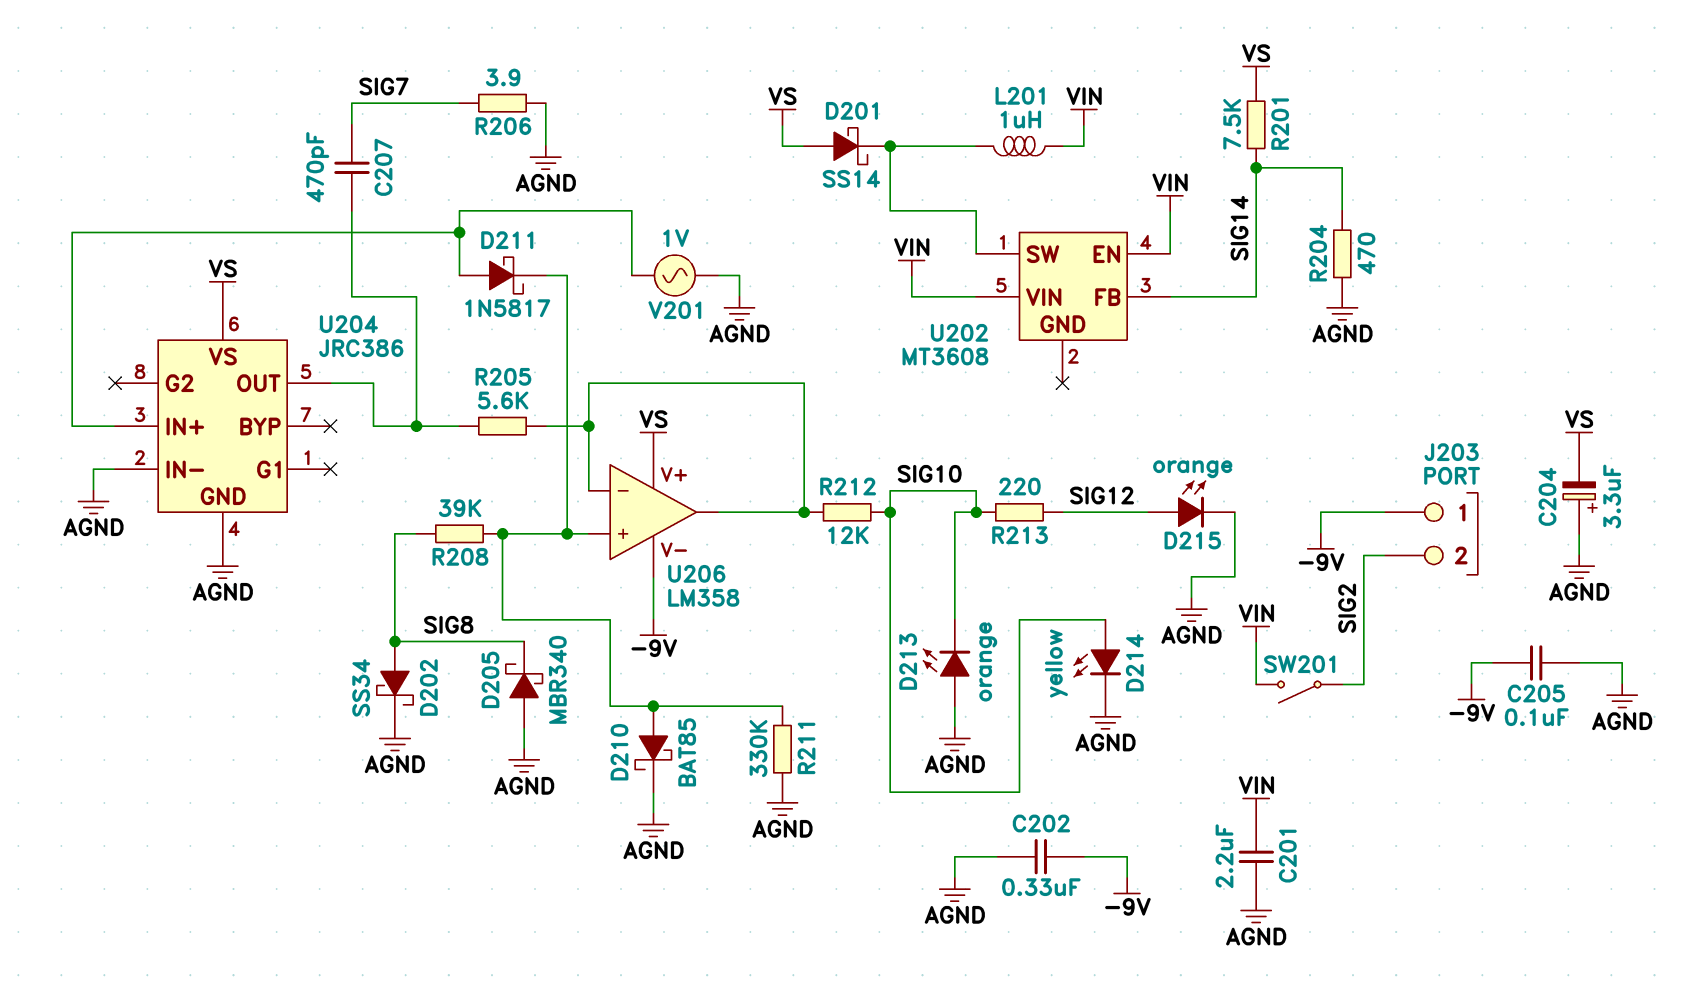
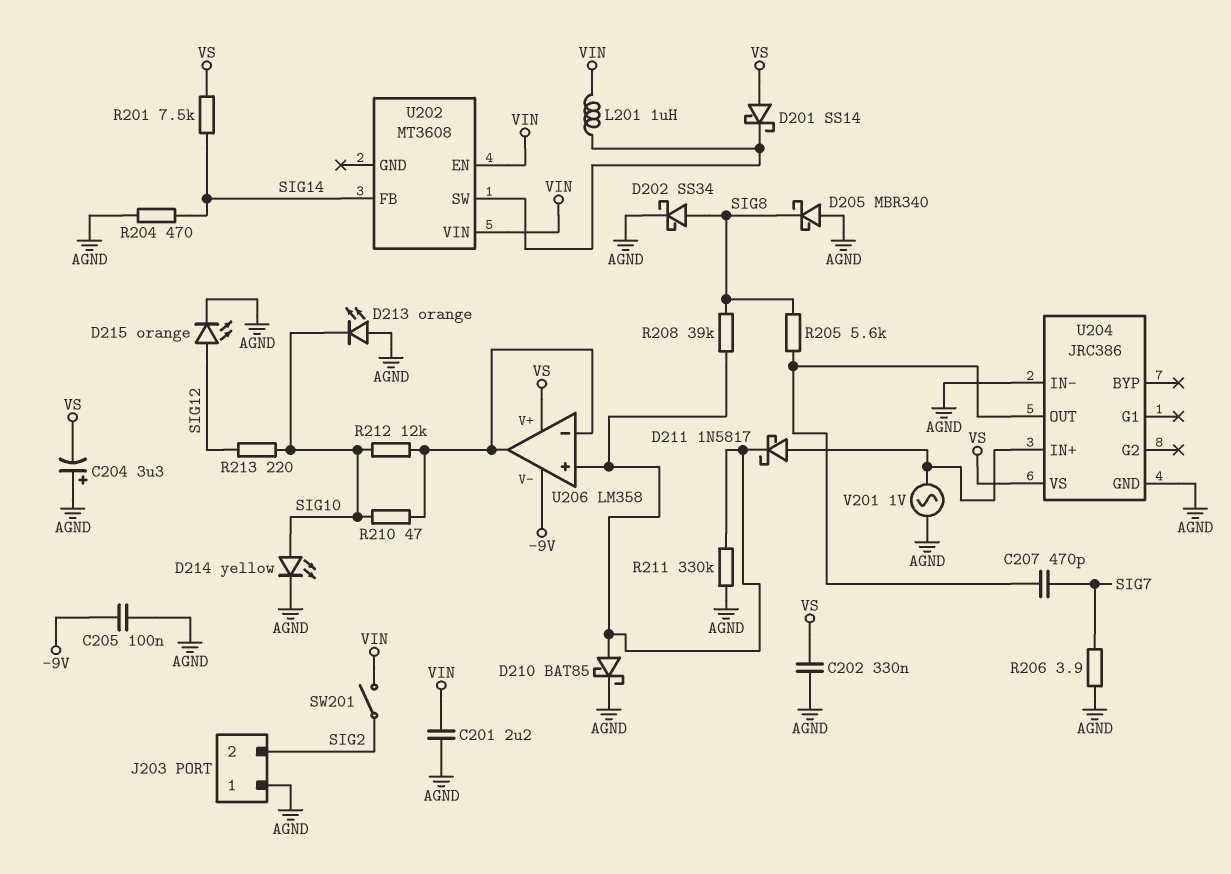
C202: 330nF (-9V, AGND) -> 330nF (AGND, VS)
J203 pin 1: -9V -> AGND
R205: 5.6k (U204/OUT, U206/in-) -> 5.6k (SIG8, U204/OUT)
R210: none -> 47 (SIG10, U206/in-)

